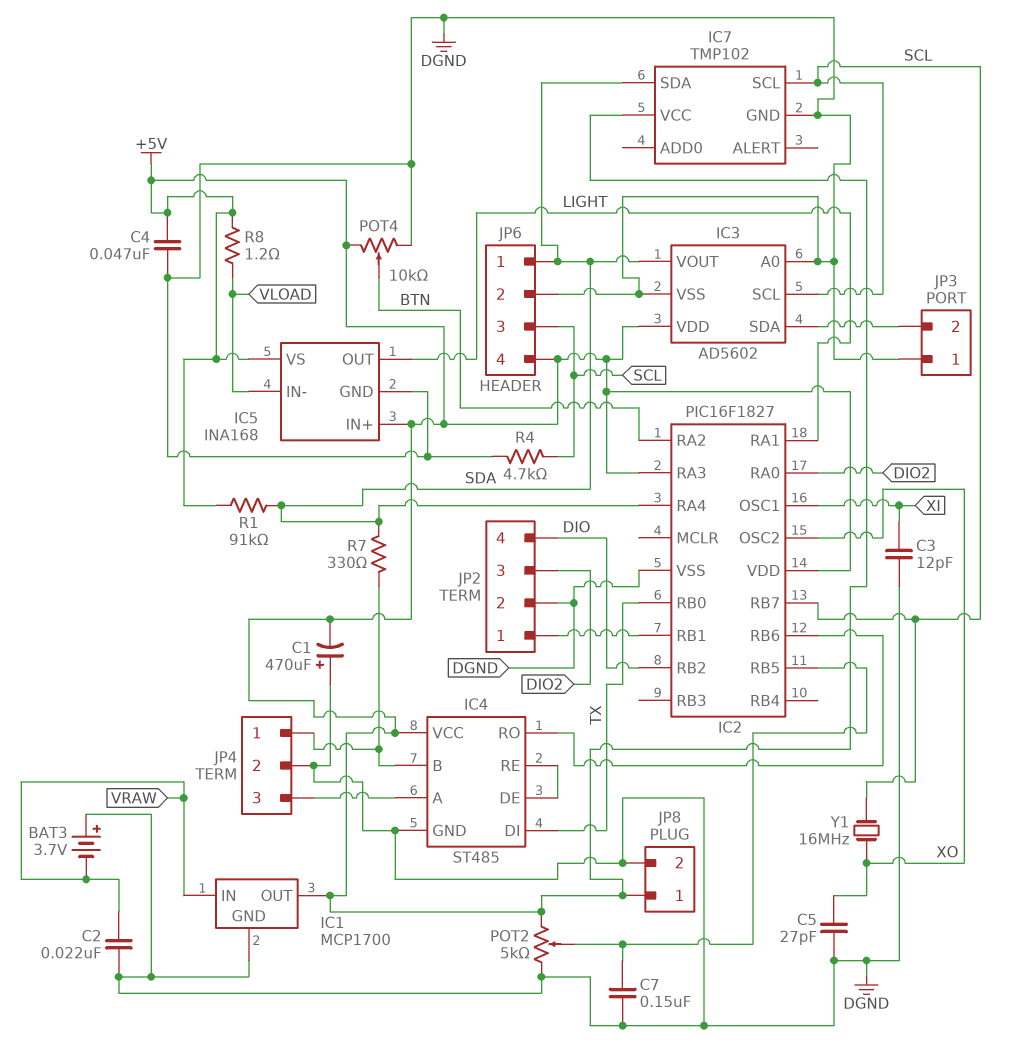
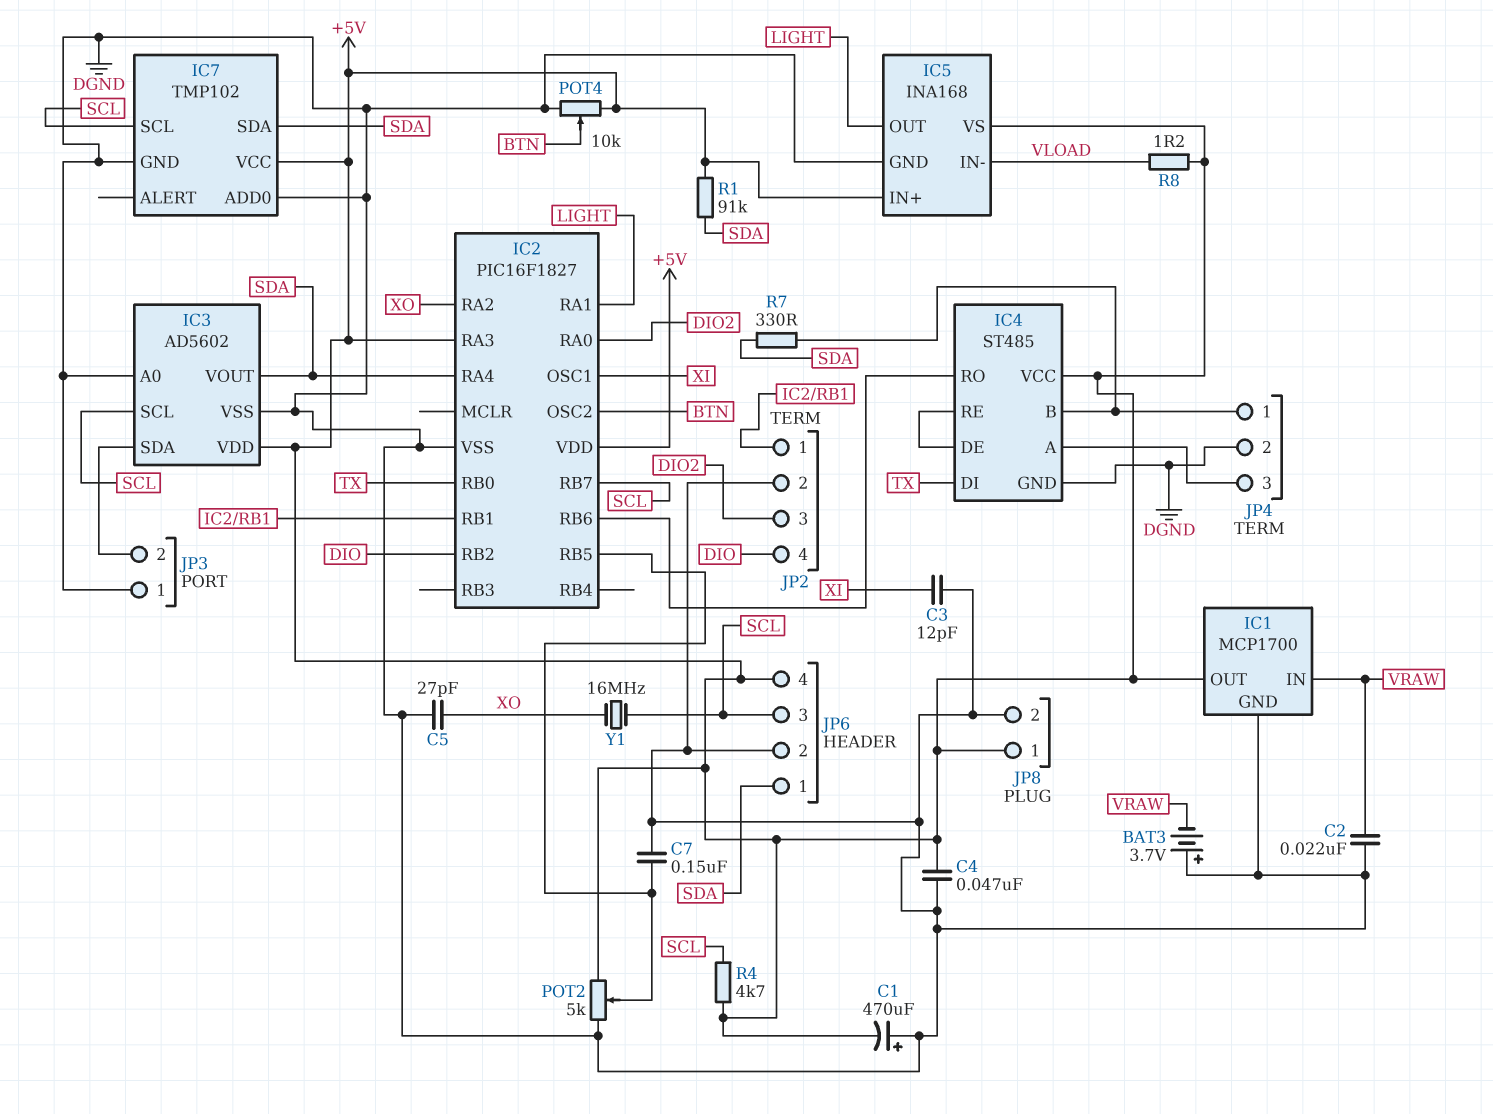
IC2 pin OSC2: XO -> BTN
IC2 pin RA2: BTN -> XO
IC7 pin ADD0: none -> DGND
R4: 4.7k (DGND, SCL) -> 4.7k (+5V, SCL)

